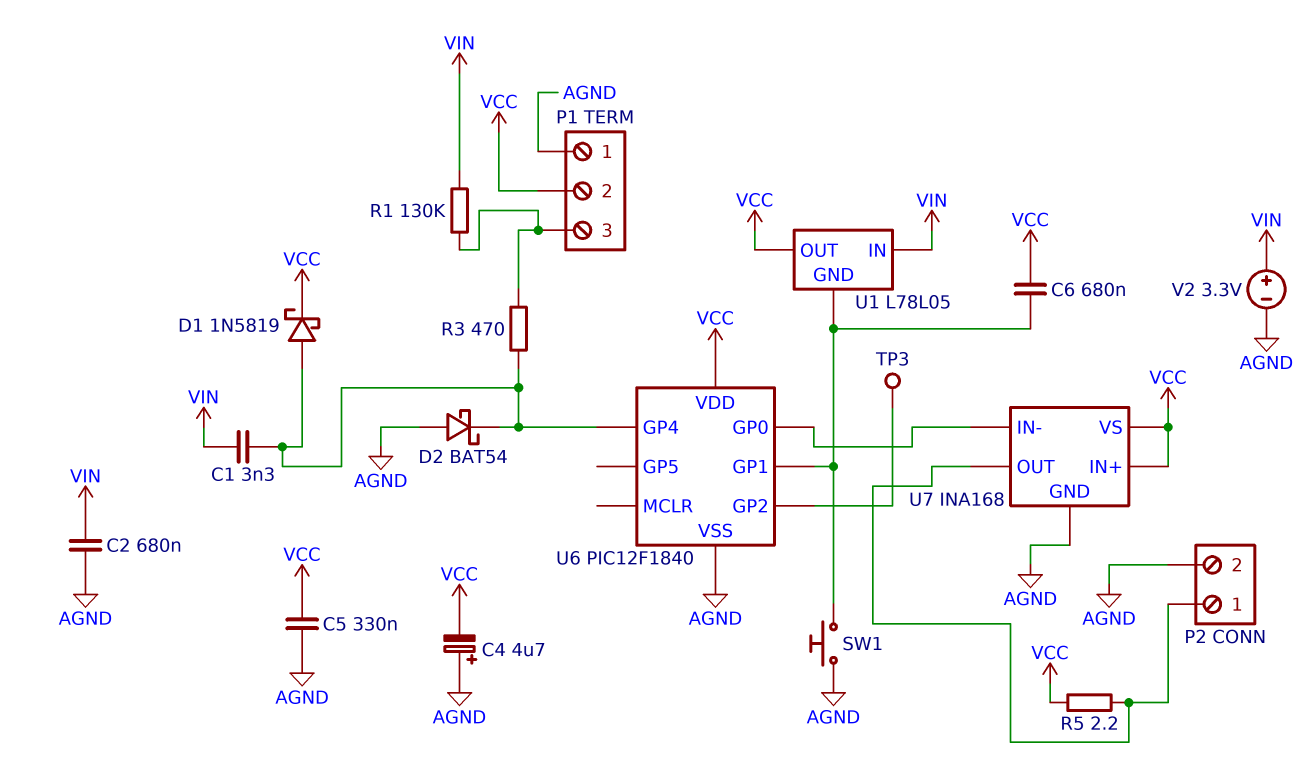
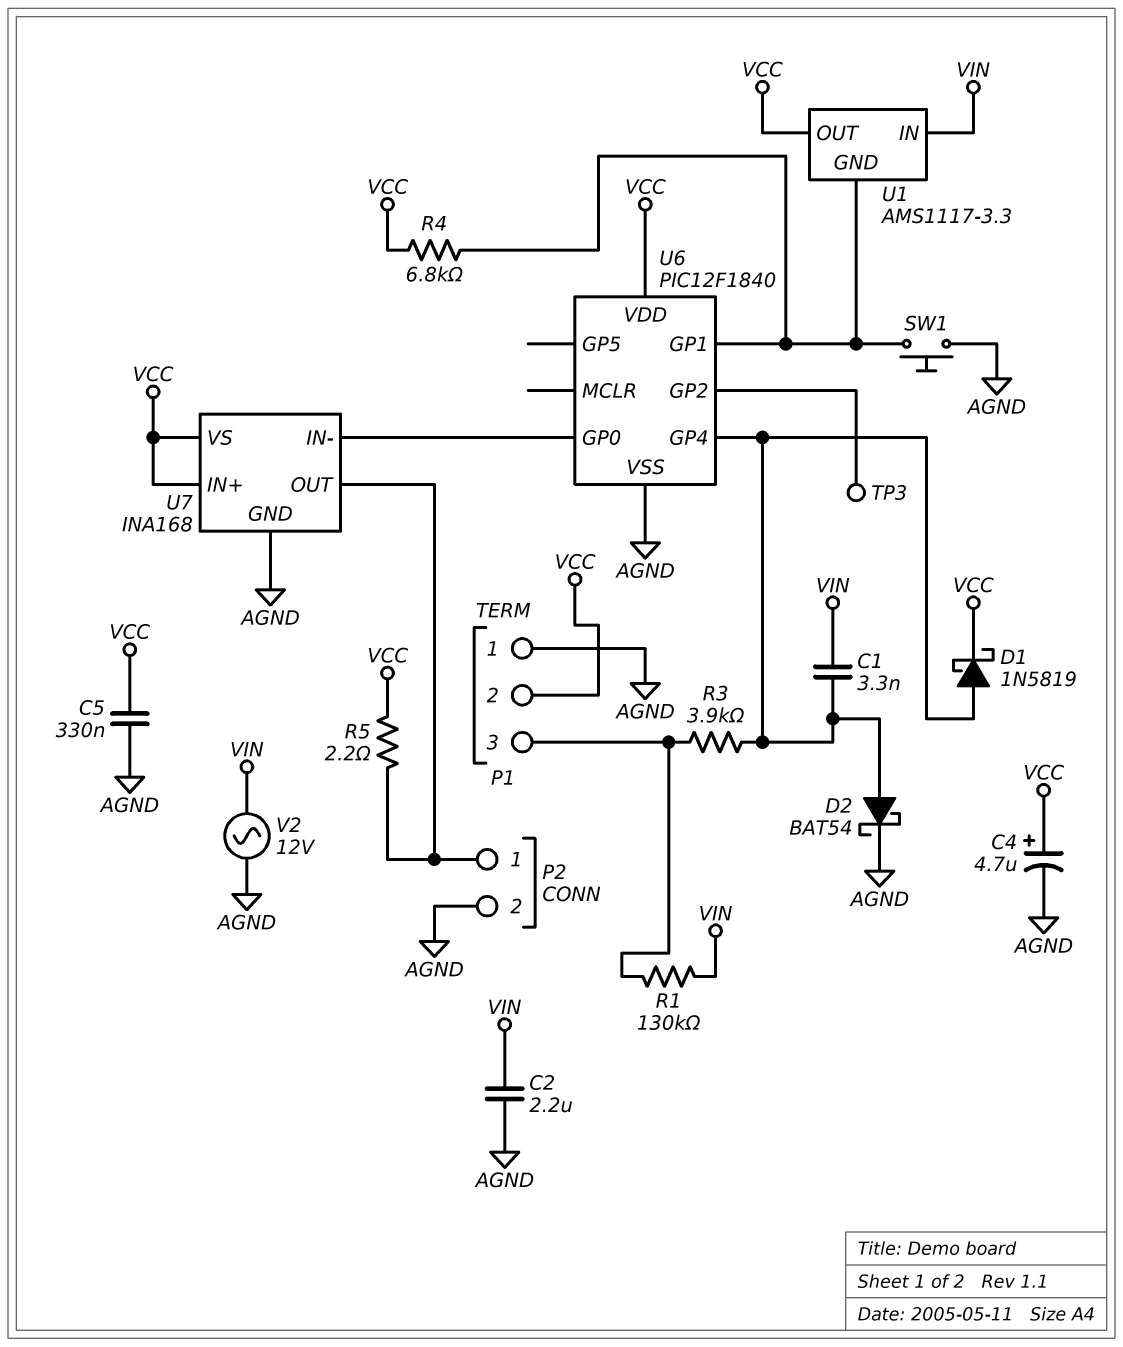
C2: 680nF (AGND, VIN) -> 2.2uF (AGND, VIN)
C4: 4.7uF (plus AGND, minus VCC) -> 4.7uF (plus VCC, minus AGND)
C6: 680nF (U1/GND, VCC) -> none
D2: schottky BAT54 (A AGND, K U6/GP4) -> schottky BAT54 (A U6/GP4, K AGND)
R3: 470 (P1/3, U6/GP4) -> 3.9k (P1/3, U6/GP4)
R4: none -> 6.8k (U1/GND, VCC)
U1: L78L05 -> AMS1117-3.3
V2: 3.3V (plus VIN, minus AGND) -> AC 12V (AGND, VIN)

